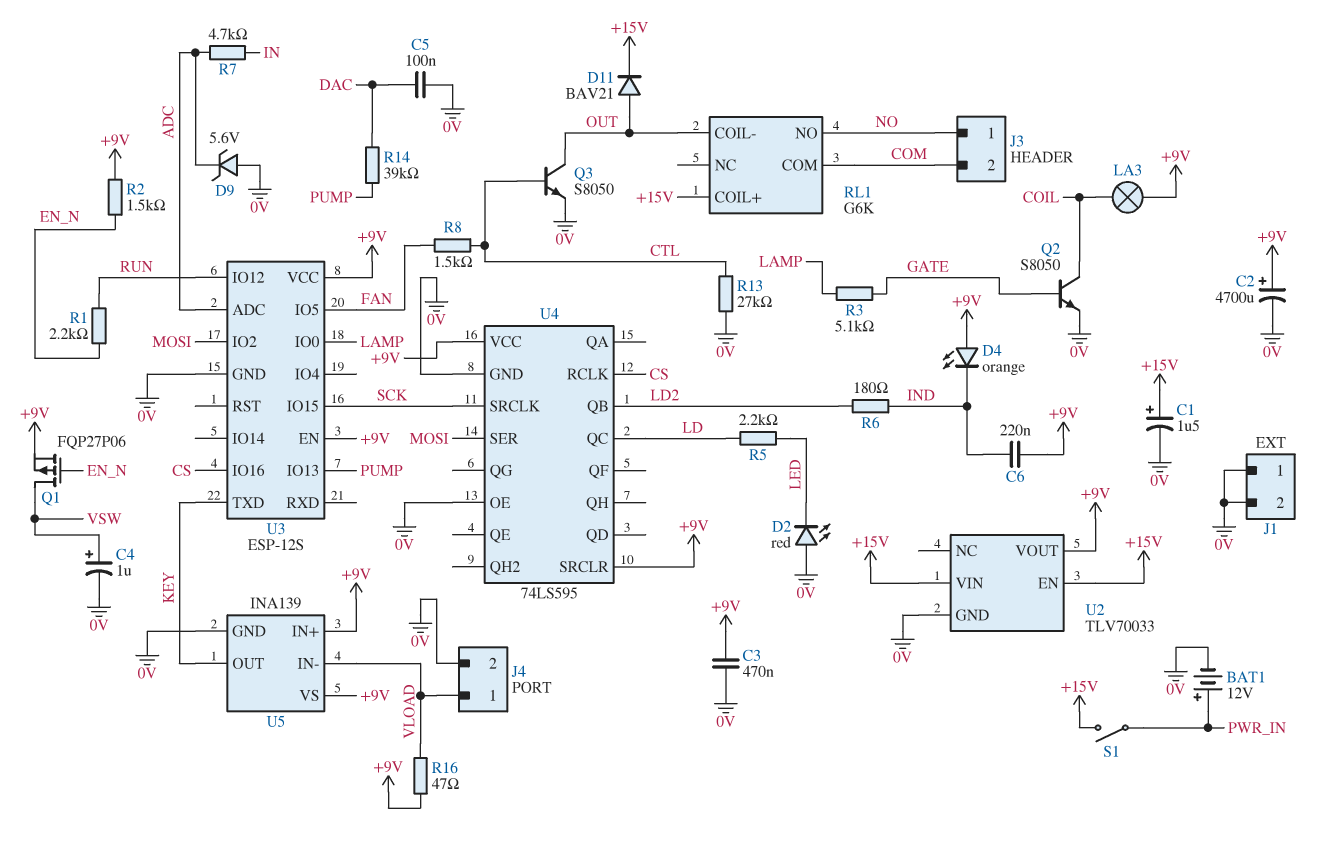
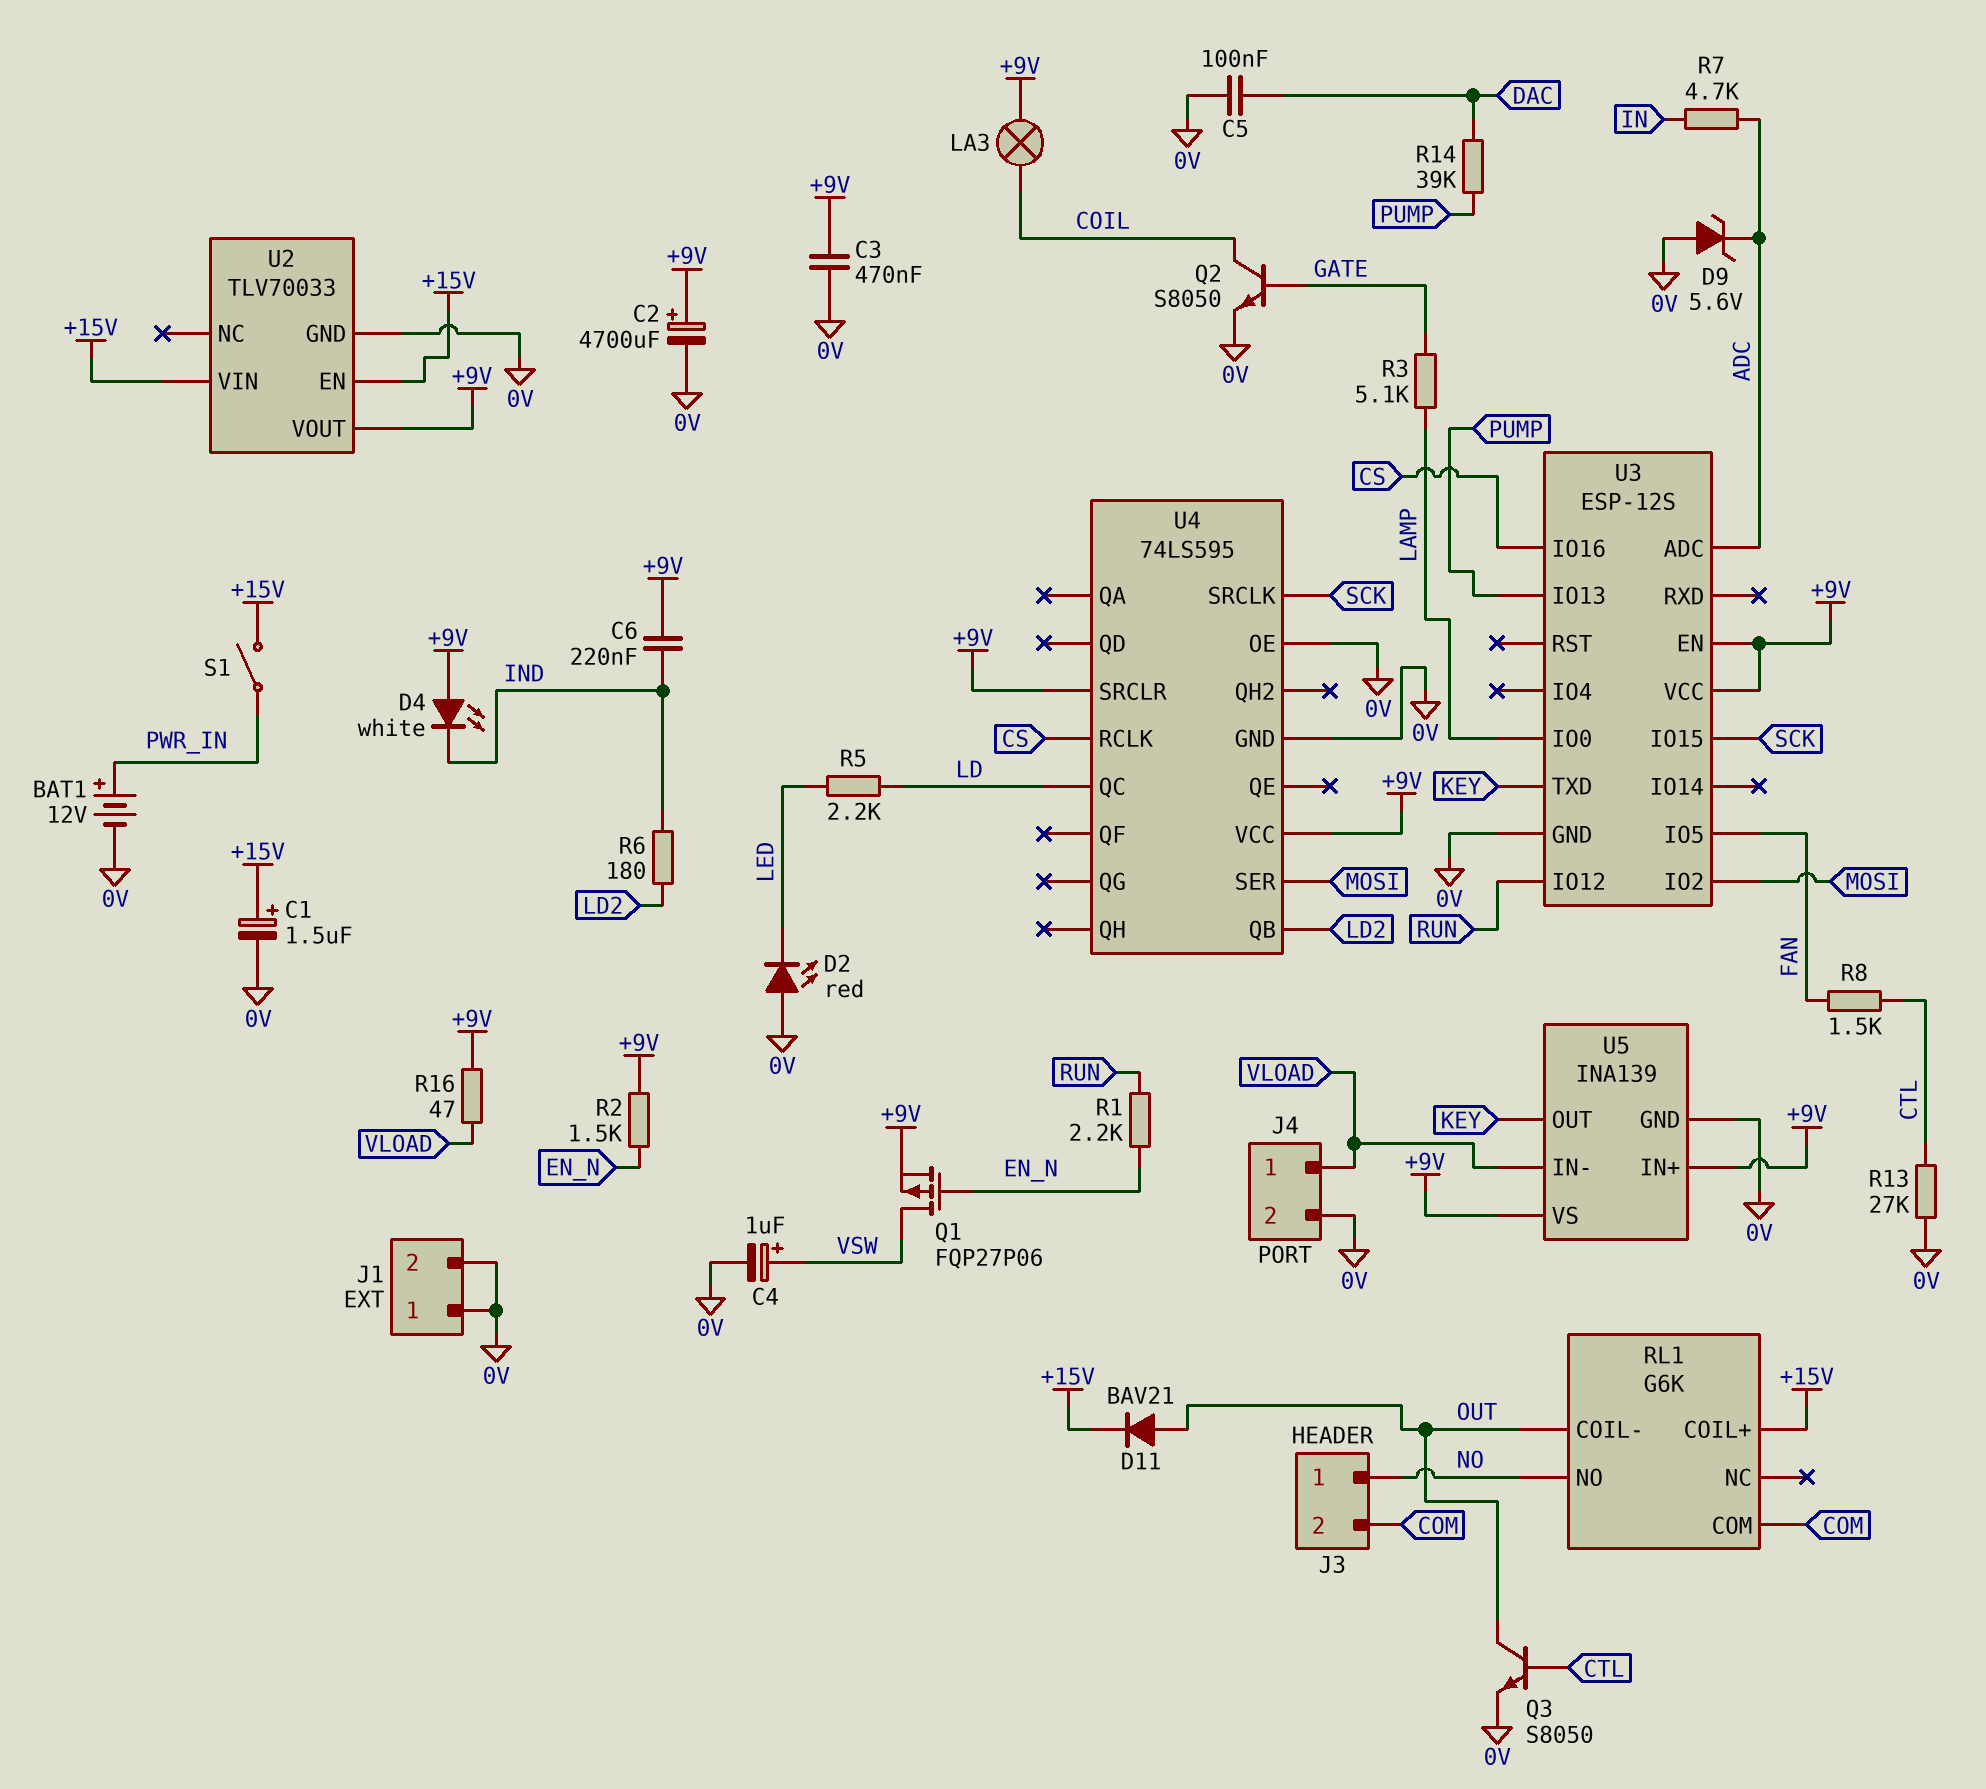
D4: LED orange (A +9V, K IND) -> LED white (A +9V, K IND)

